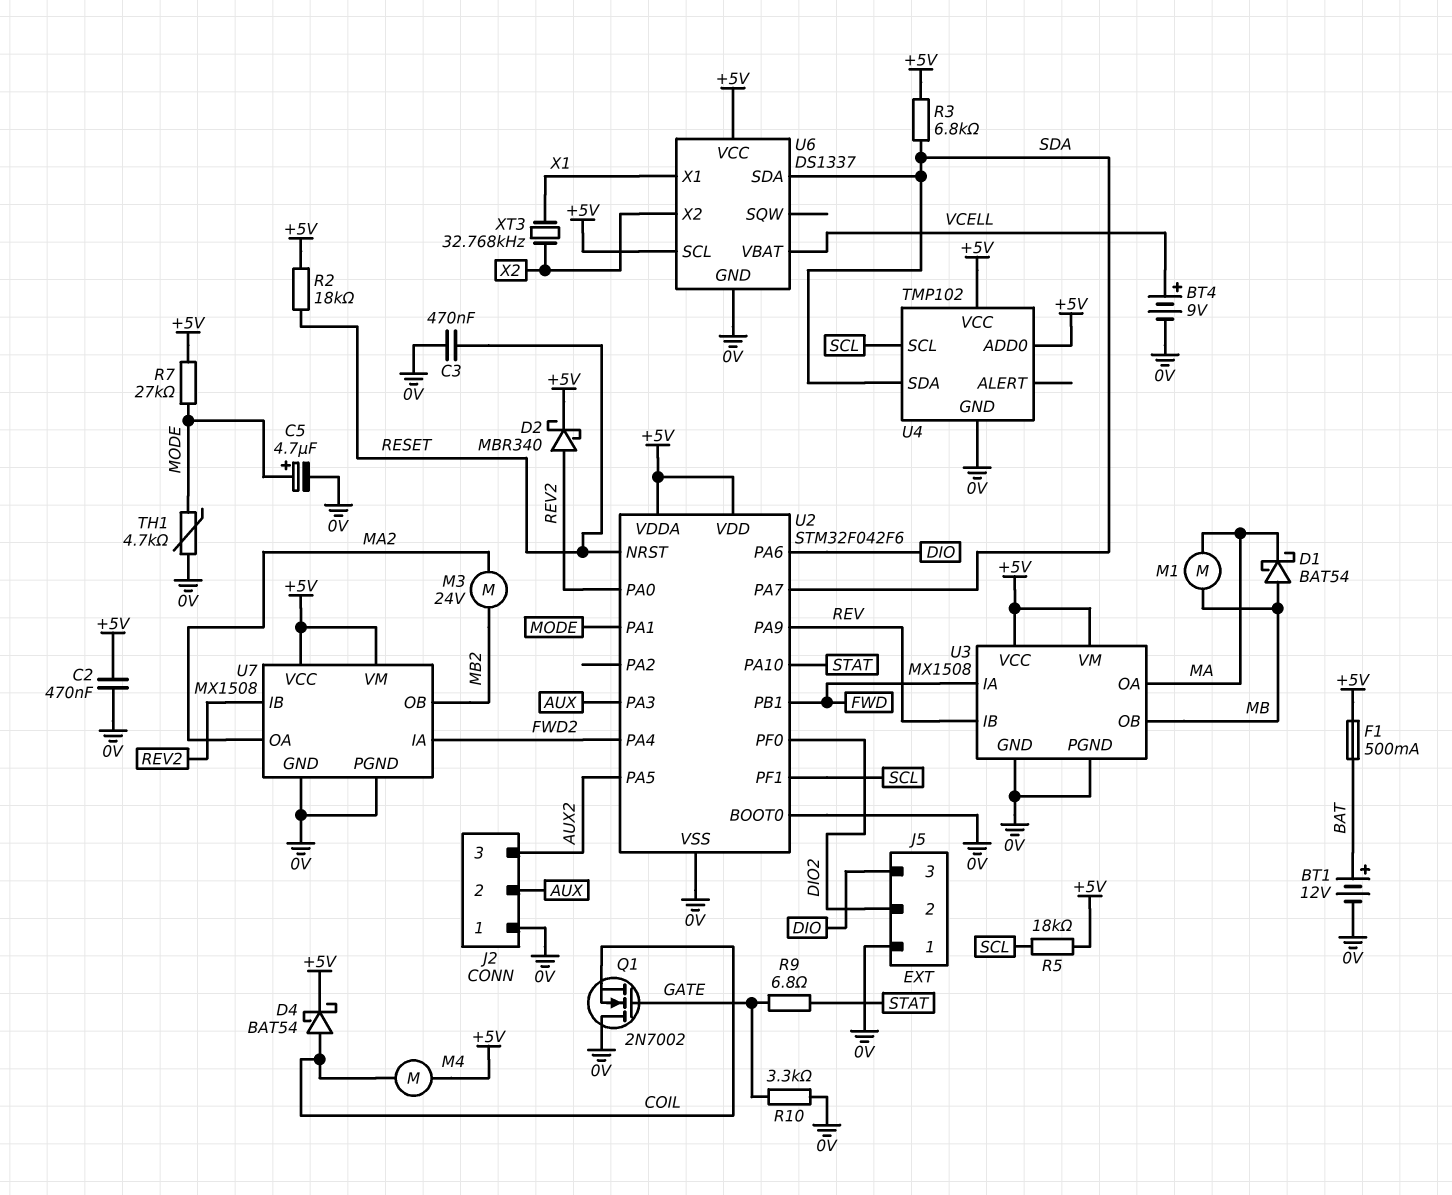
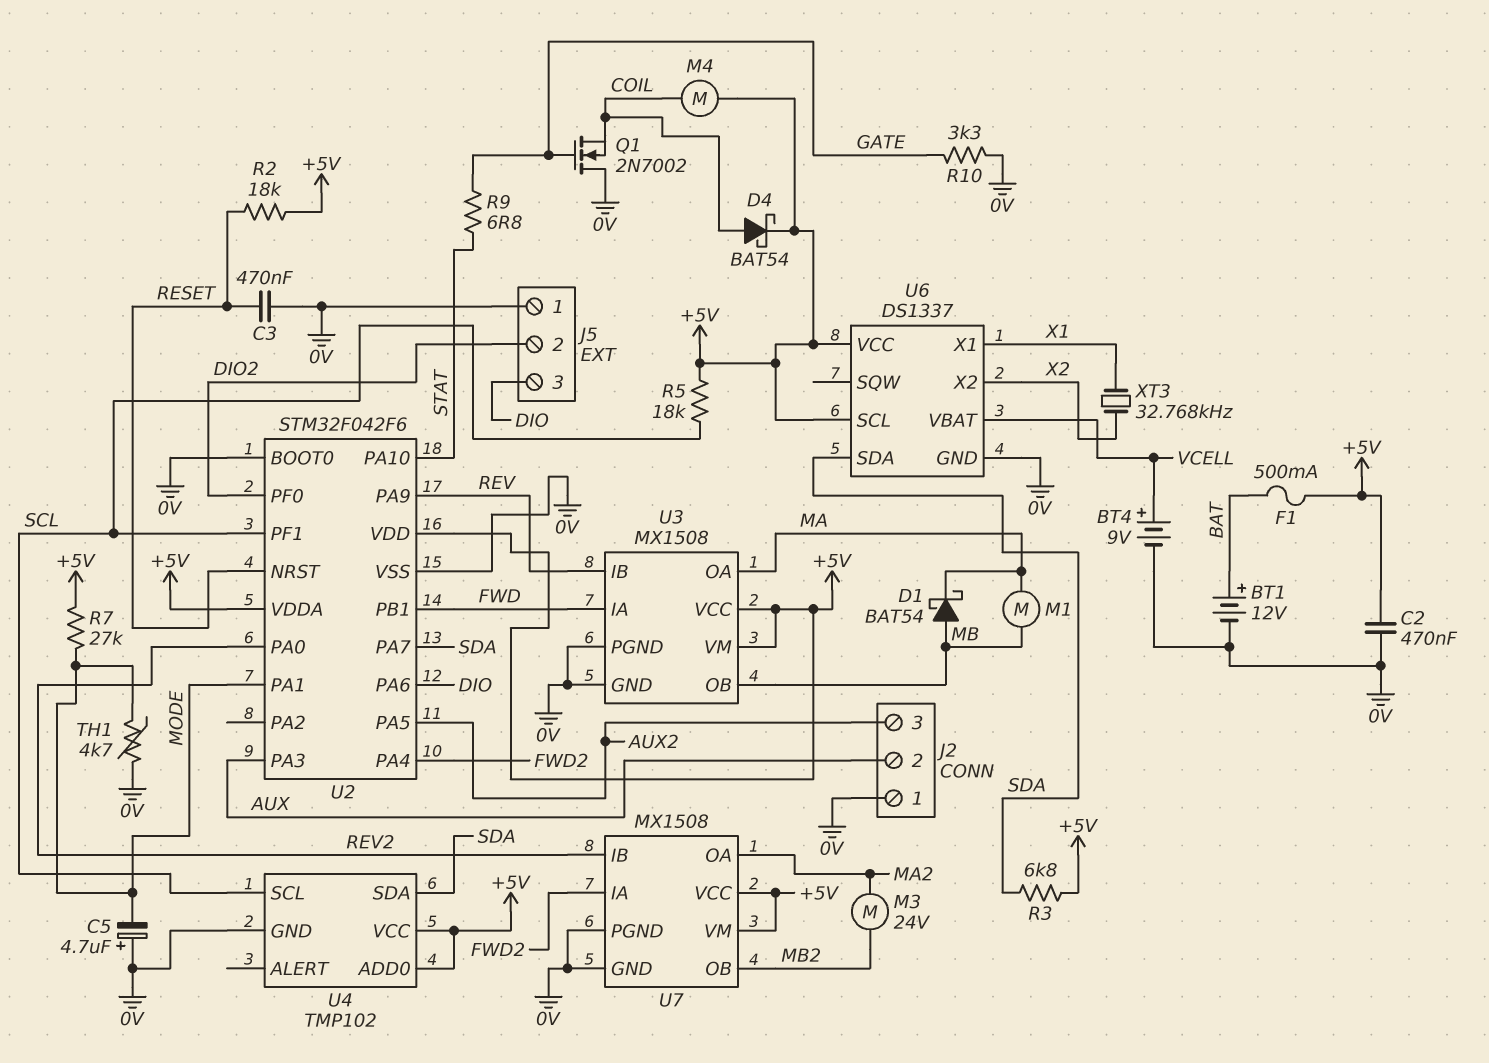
C5: 4.7uF (plus MODE, minus 0V) -> 4.7uF (plus 0V, minus MODE)
D2: schottky MBR340 (A REV2, K +5V) -> none

